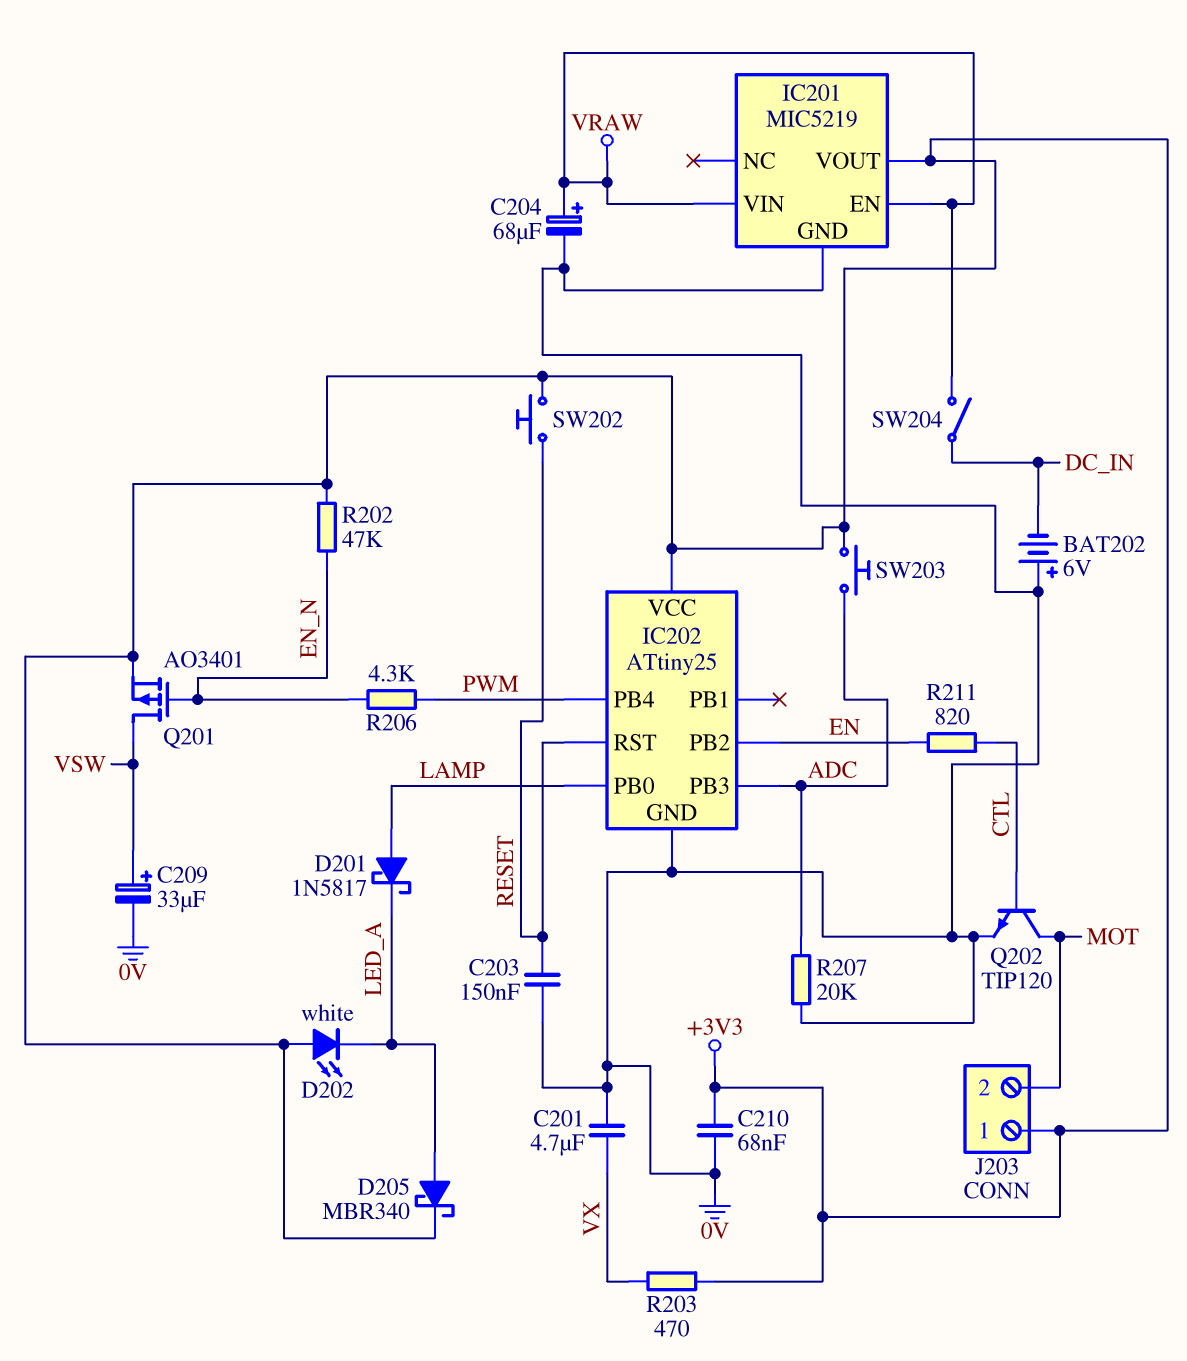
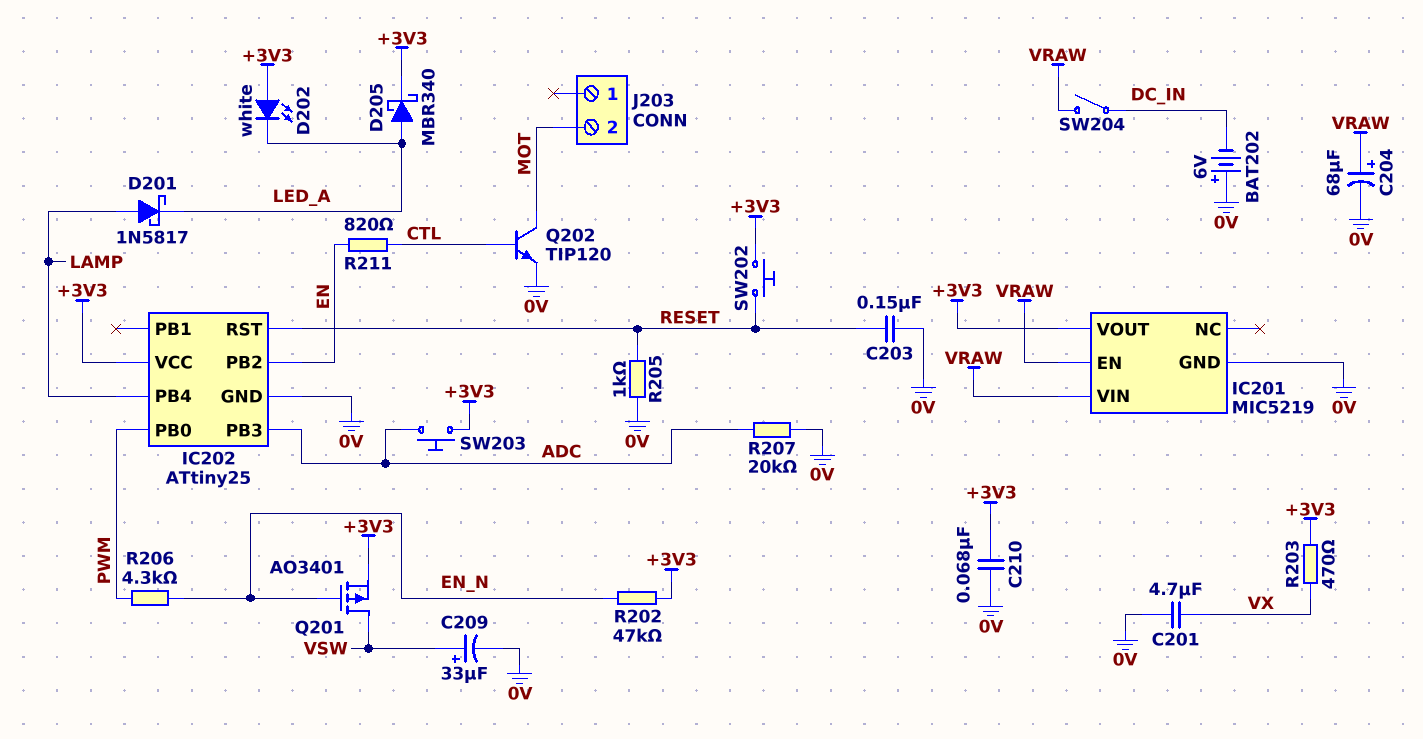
IC202 pin PB0: LAMP -> PWM
IC202 pin PB4: PWM -> LAMP
J203 pin 1: +3V3 -> none
R205: none -> 1k (0V, RESET)

